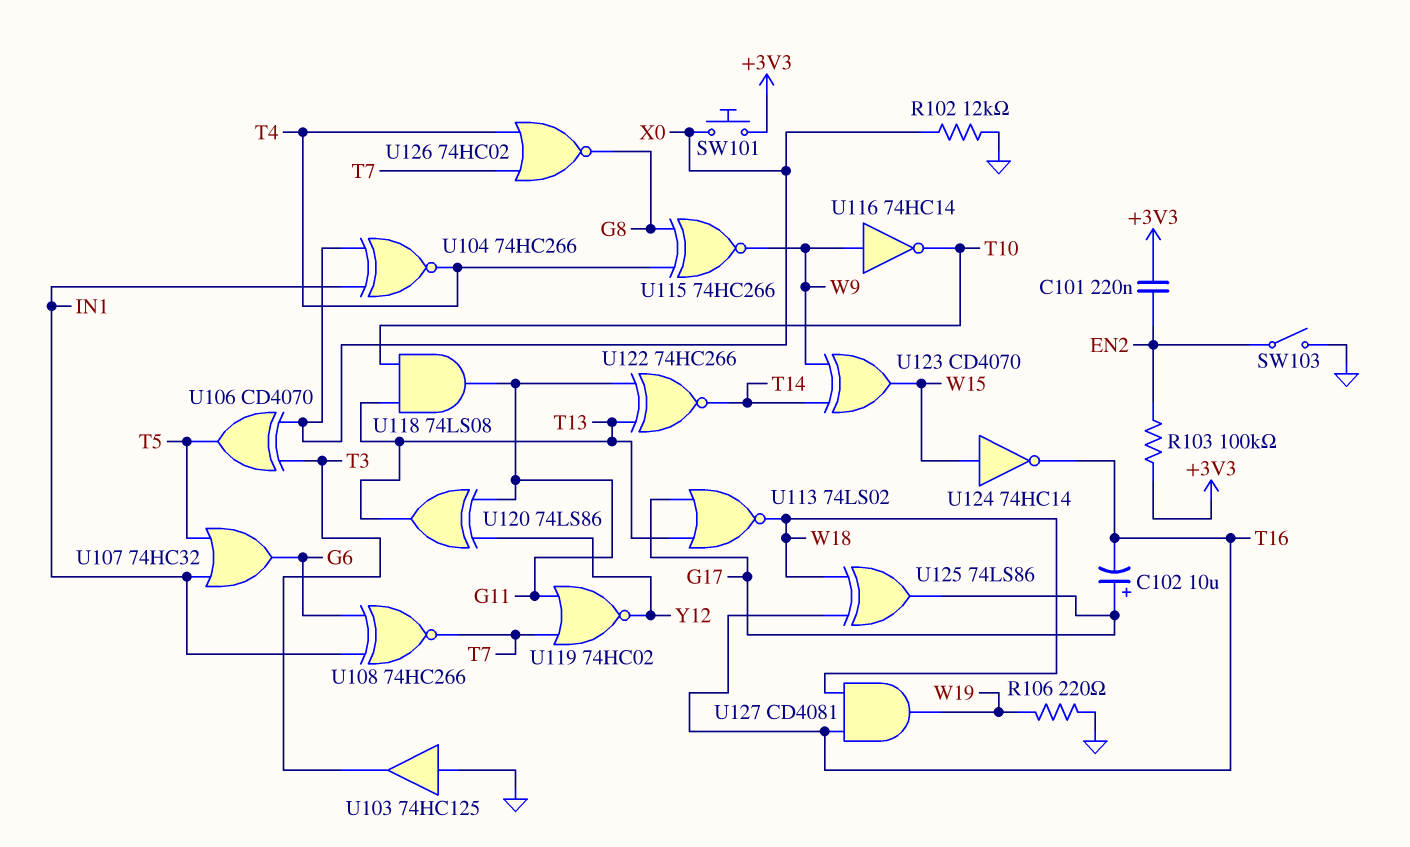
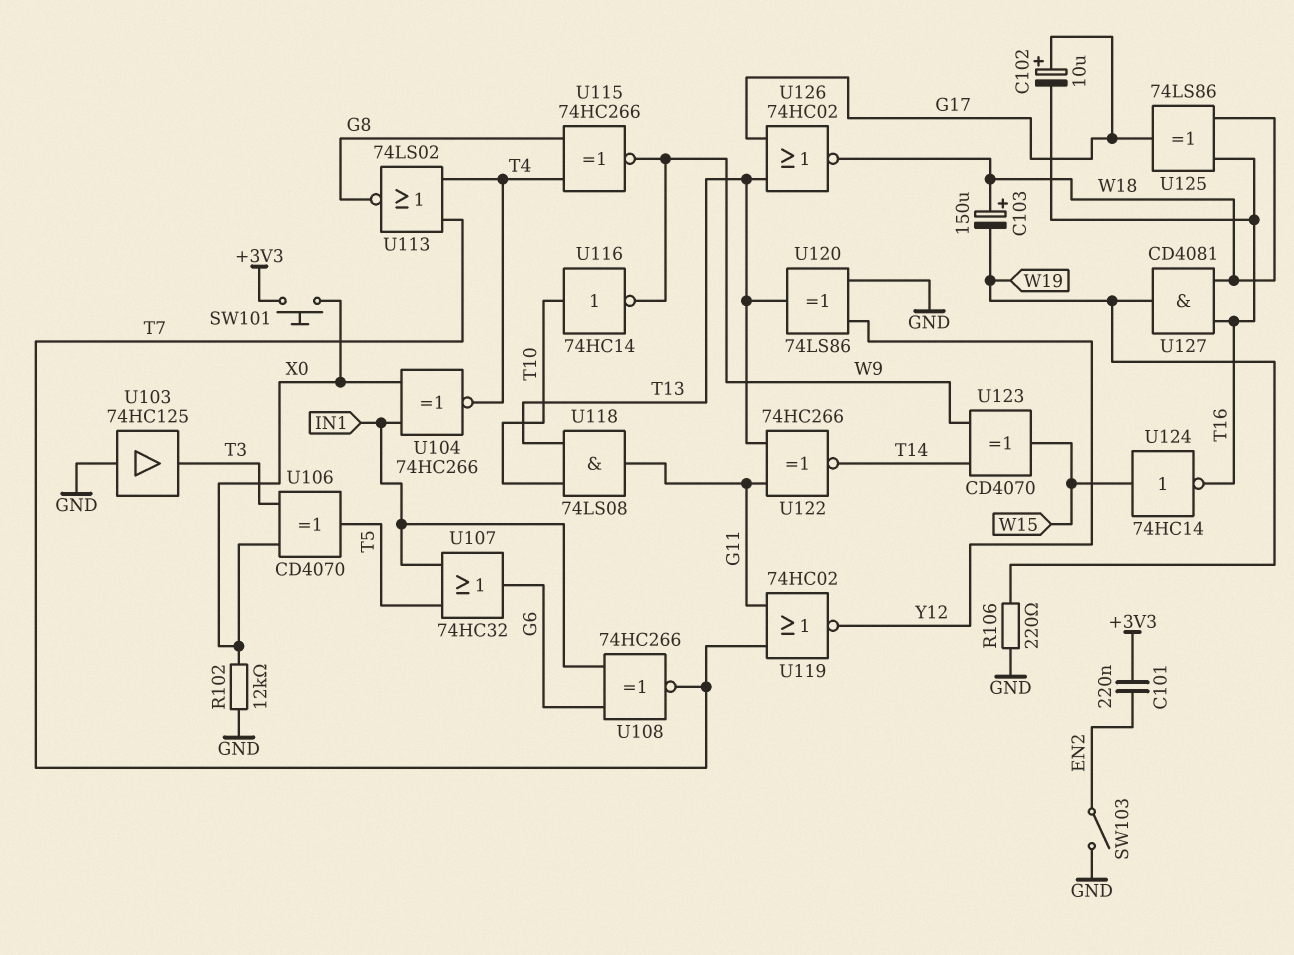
C103: none -> 150uF (plus W18, minus W19)
R103: 100k (+3V3, EN2) -> none
U113: NOR 74LS02 (in G17, in T13, out W18) -> NOR 74LS02 (in T4, in T7, out G8)
U116: NOT 74HC14 (in W9, out T10) -> NOT 74HC14 (in T10, out W9)
U120: XOR 74LS86 (in G11, in Y12, out T13) -> XOR 74LS86 (in GND, in Y12, out T13)
U126: NOR 74HC02 (in T4, in T7, out G8) -> NOR 74HC02 (in G17, in T13, out W18)

